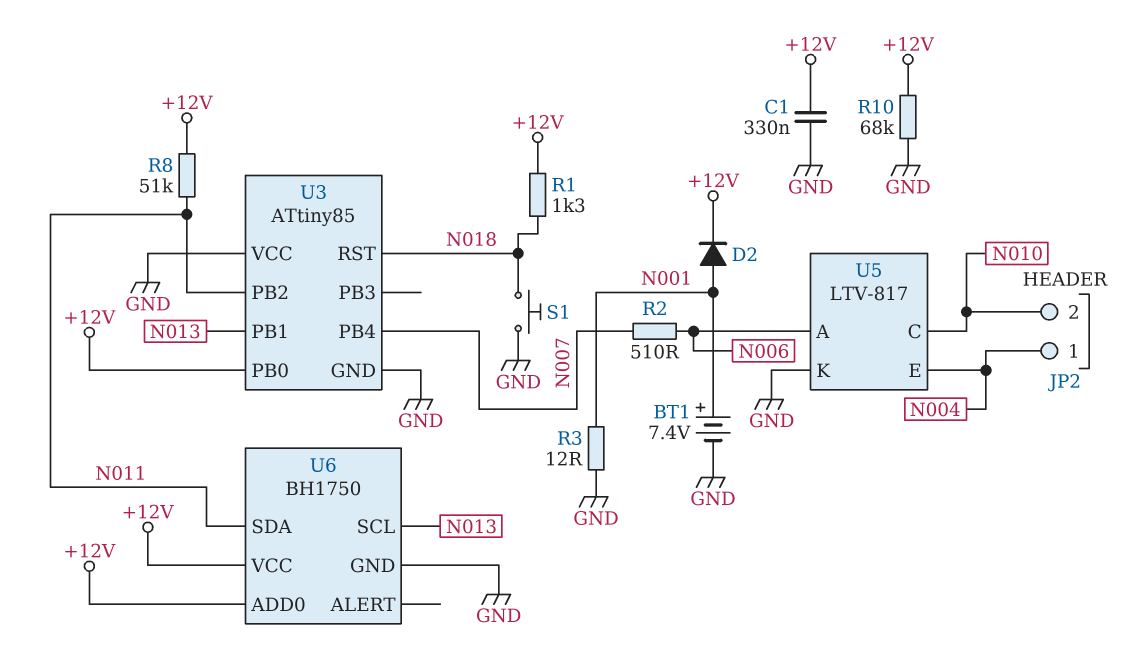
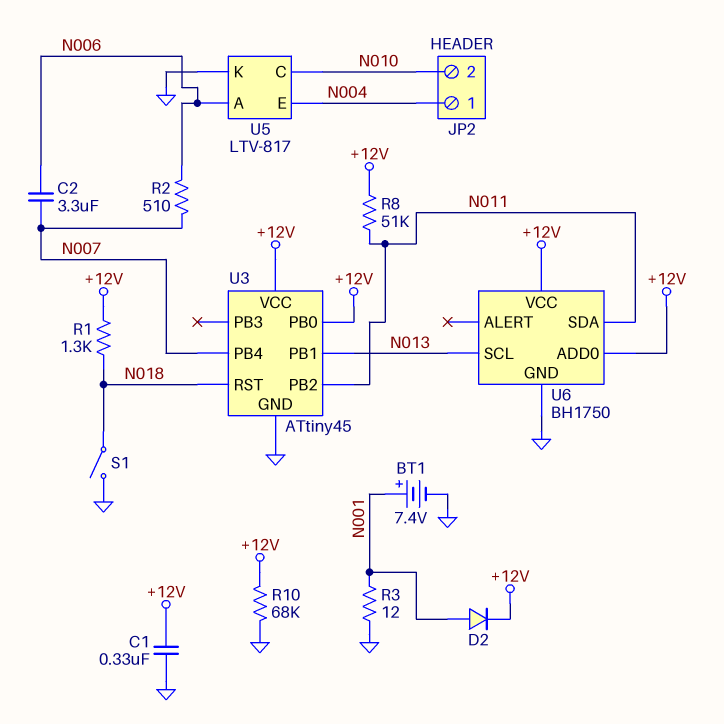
C2: none -> 3.3uF (N006, N007)
S1: button (GND, N018) -> switch (GND, N018)
U3: ATtiny85 -> ATtiny45
U3 pin VCC: GND -> +12V

